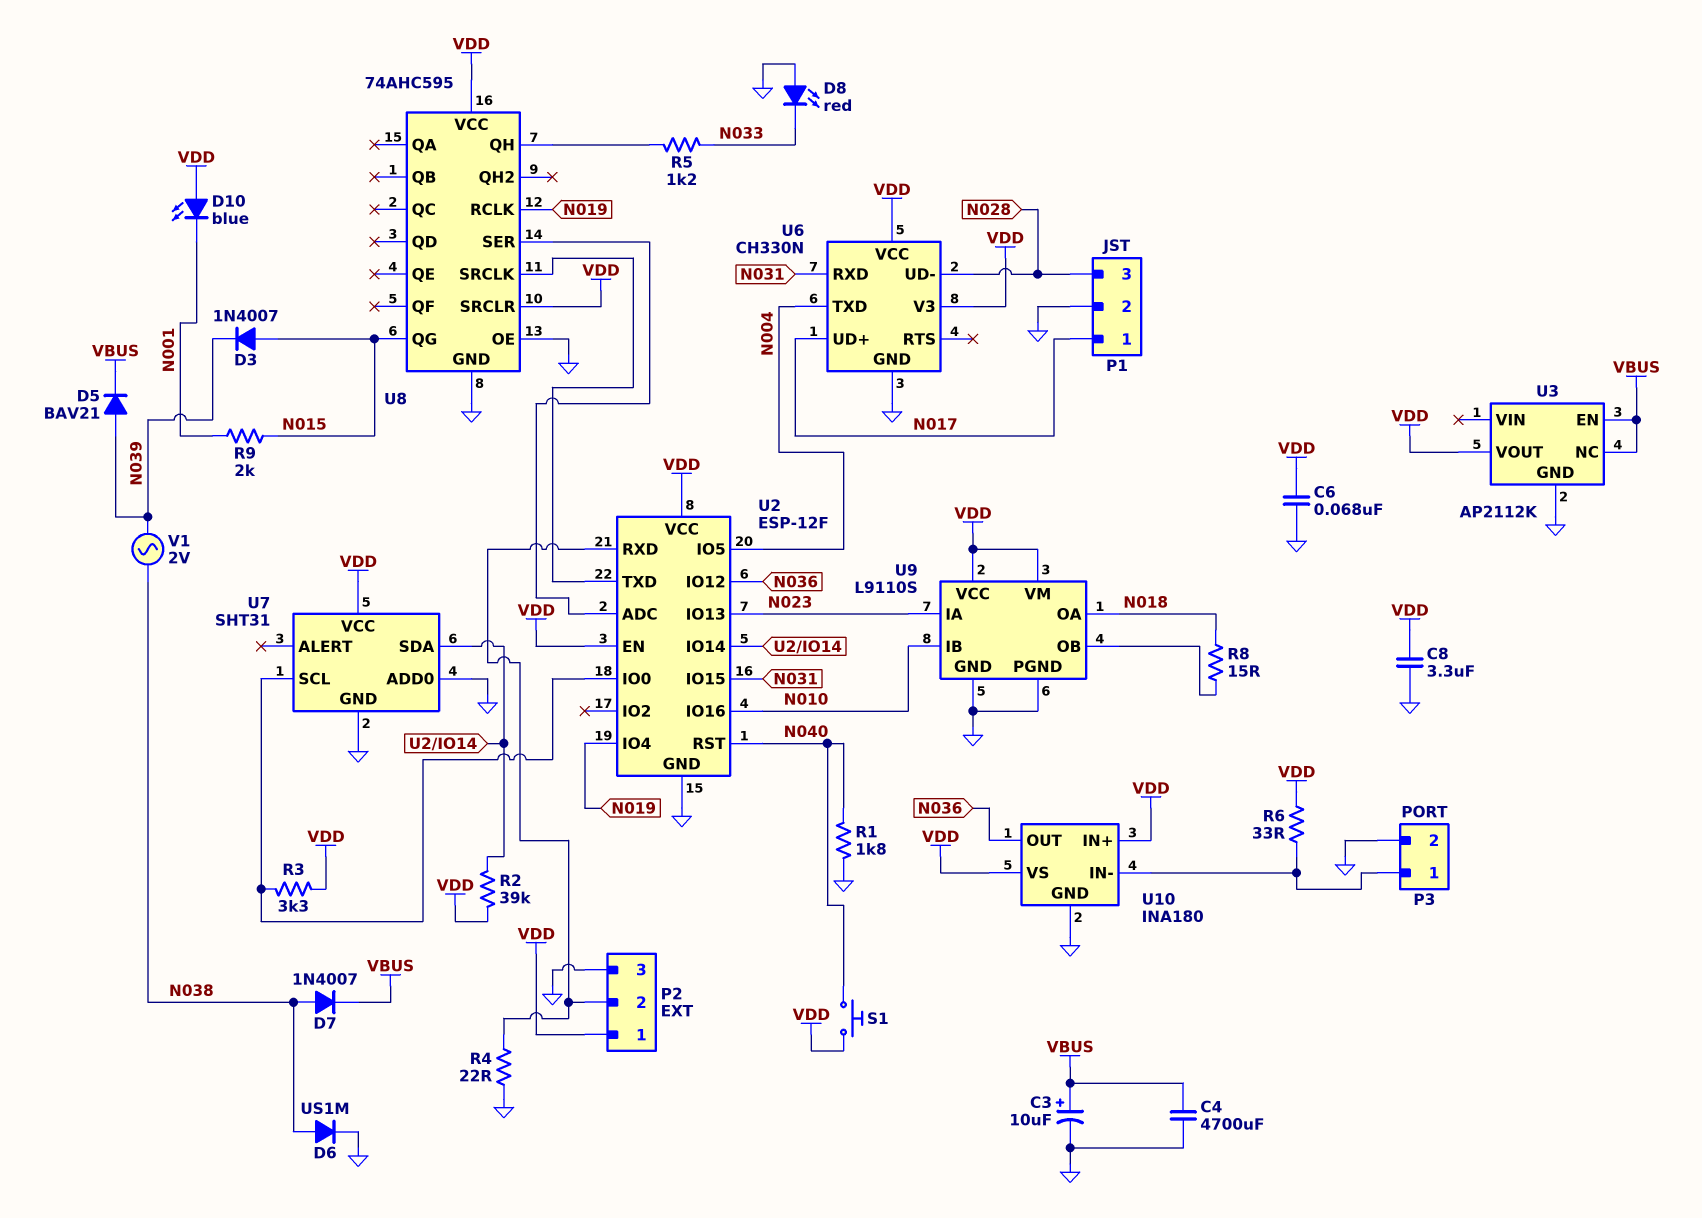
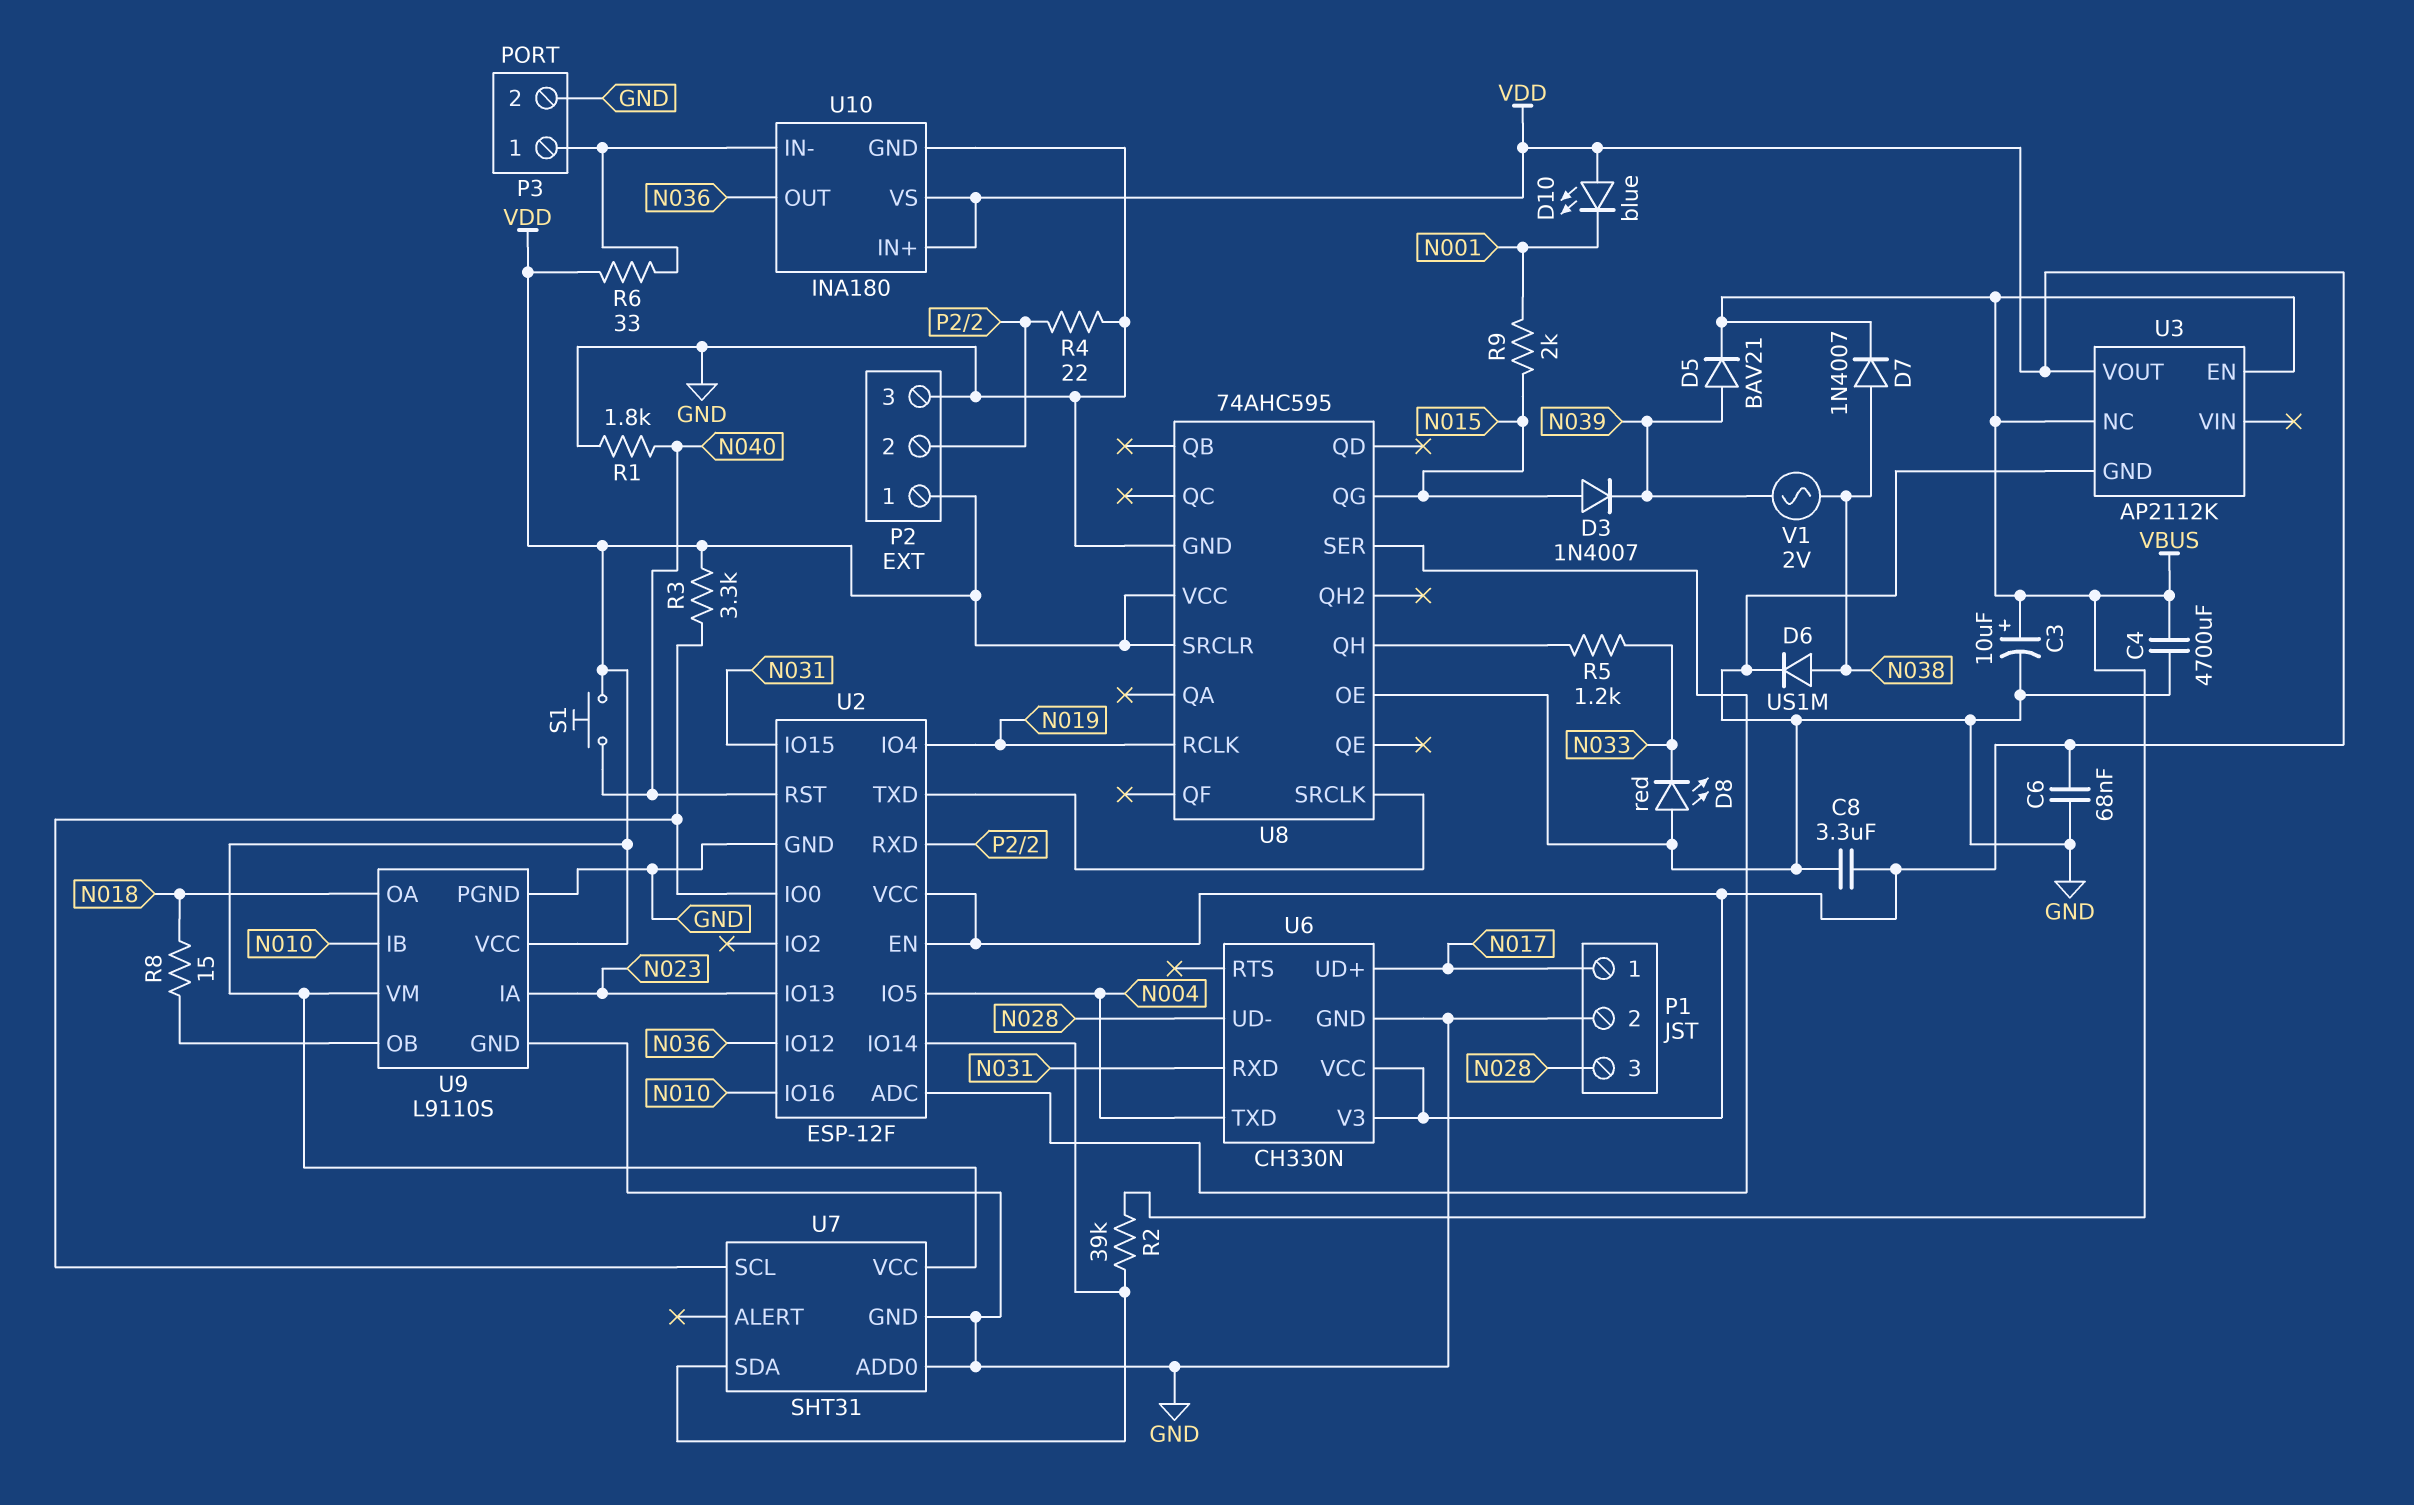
R2: 39k (U2/IO14, VDD) -> 39k (U2/IO14, VBUS)

